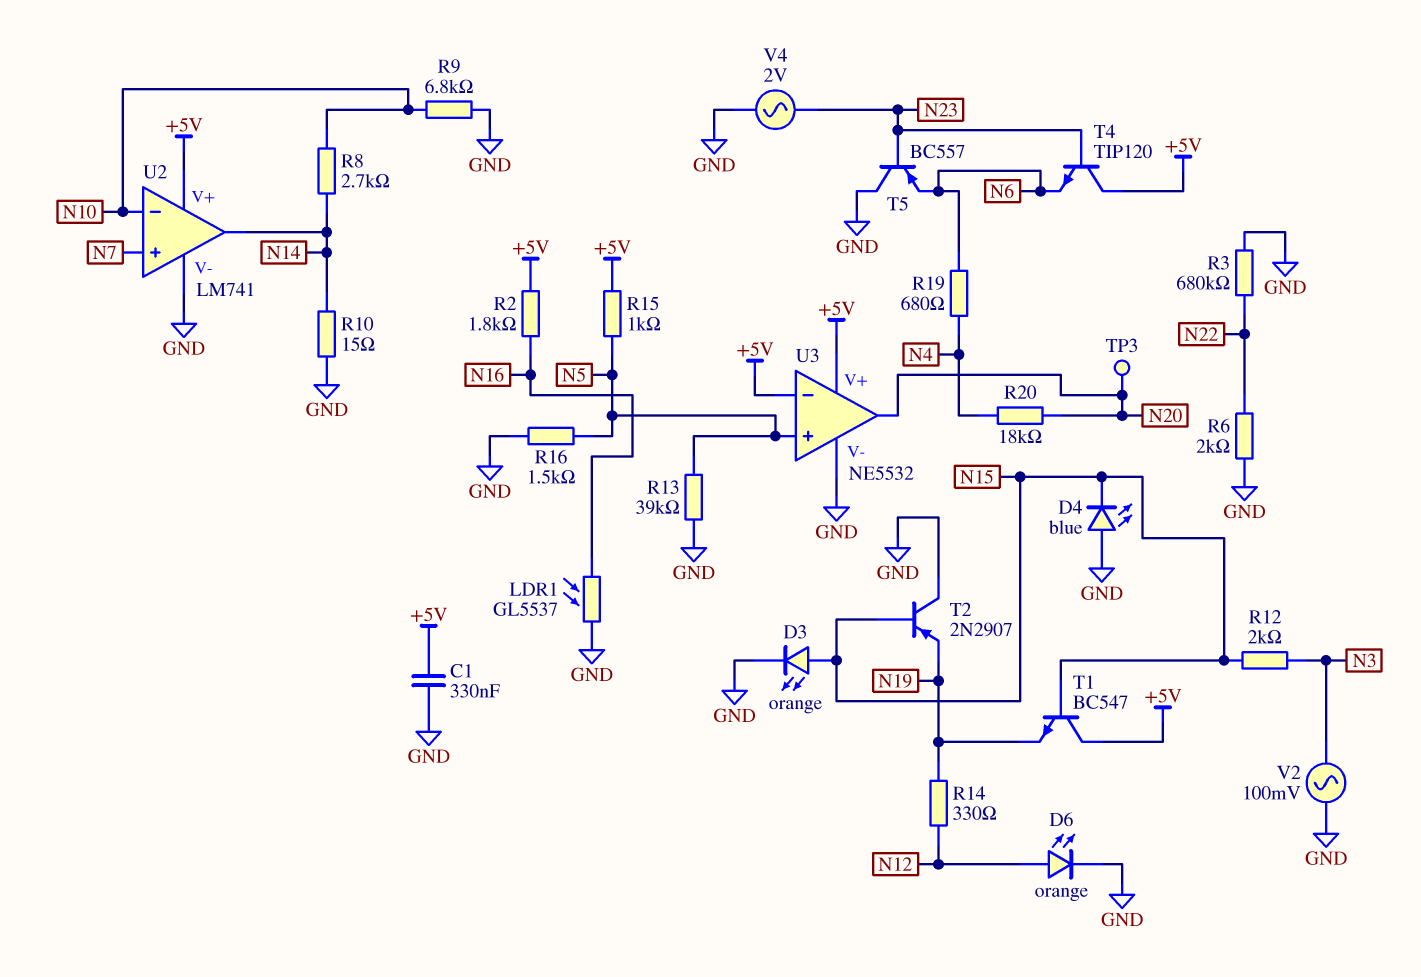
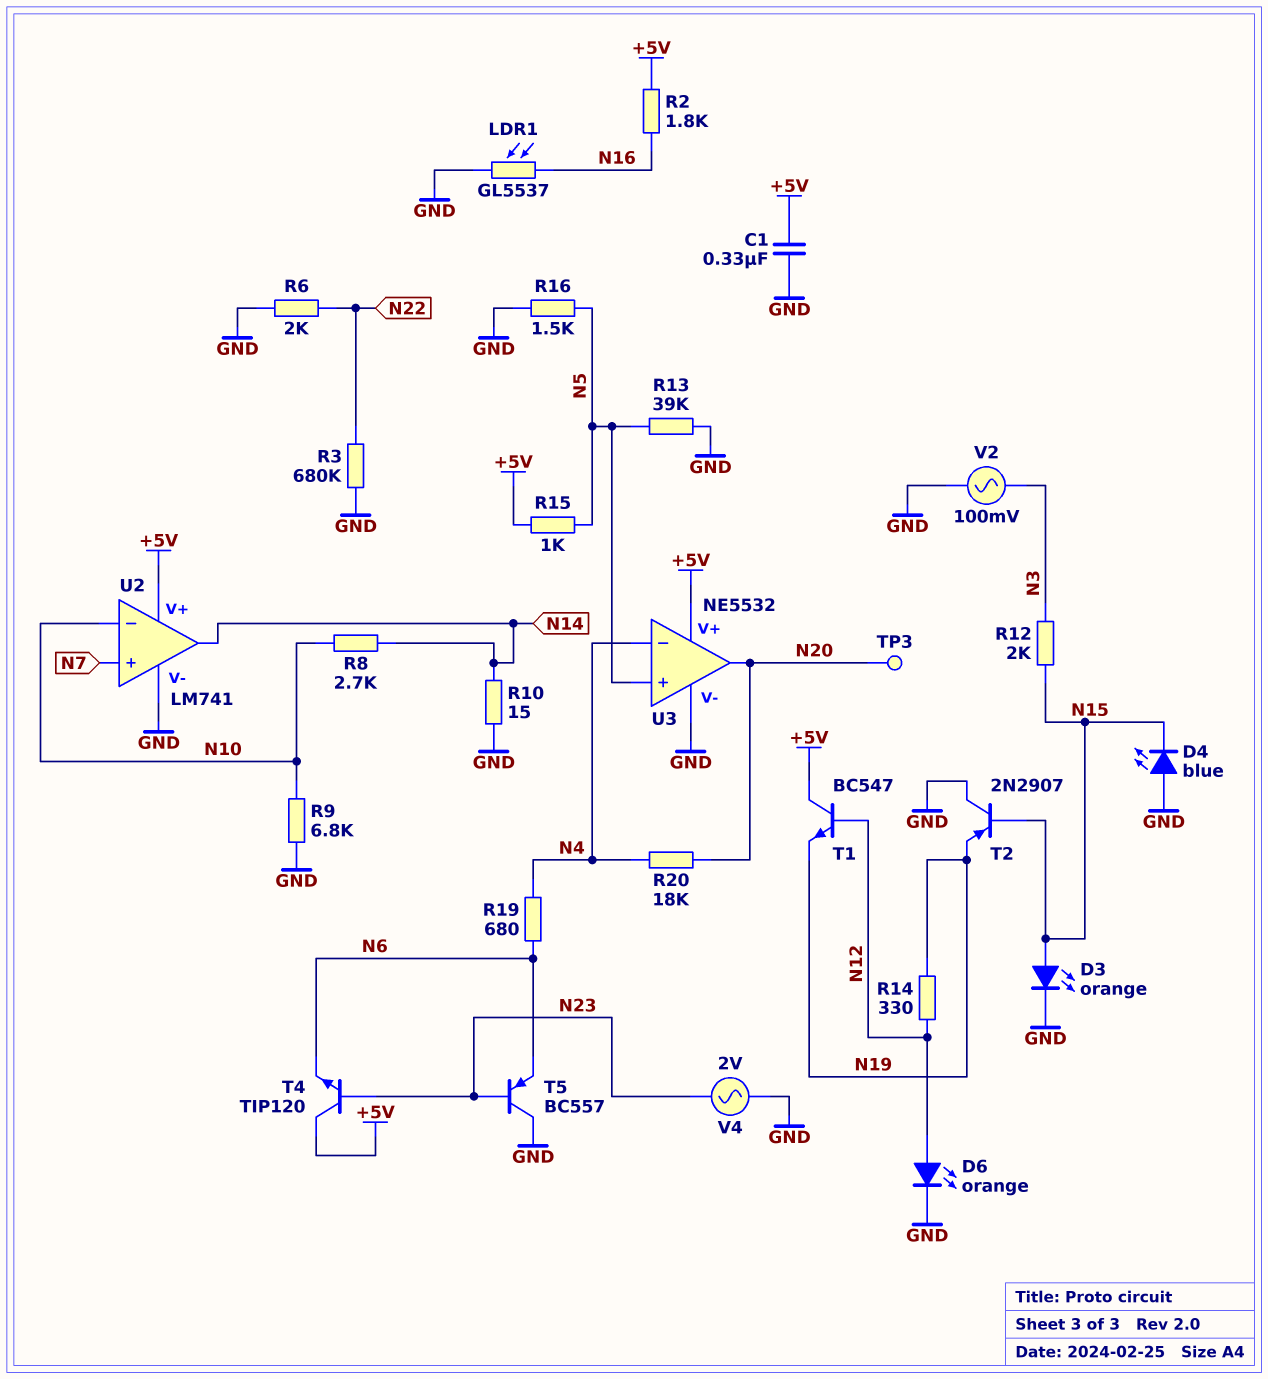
T1: NPN BC547 (B N15, C +5V, E N19) -> NPN BC547 (B N12, C +5V, E N19)
U3 pin in-: +5V -> N4

